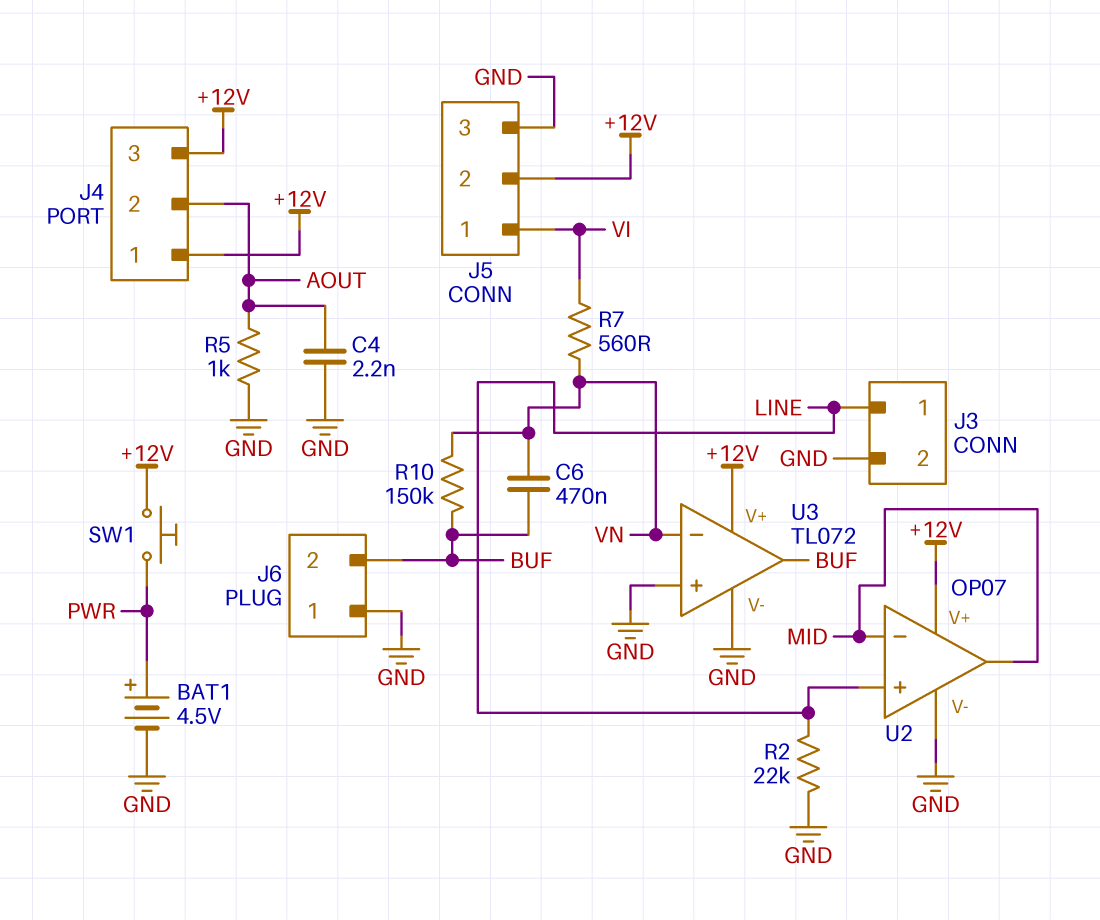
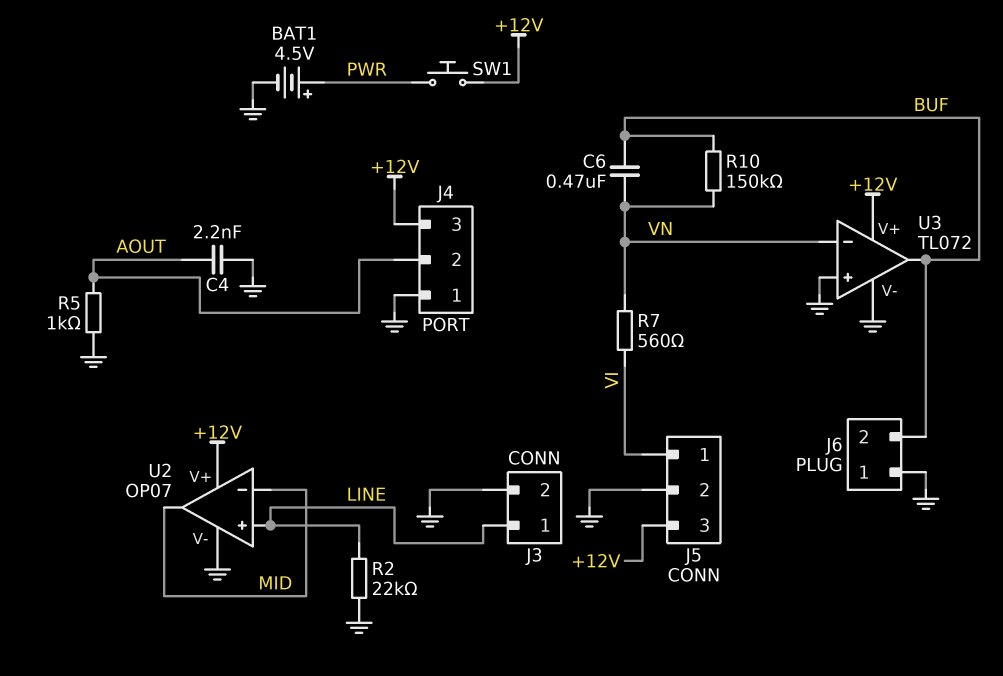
J4 pin 1: +12V -> GND
J5 pin 2: +12V -> GND
J5 pin 3: GND -> +12V

